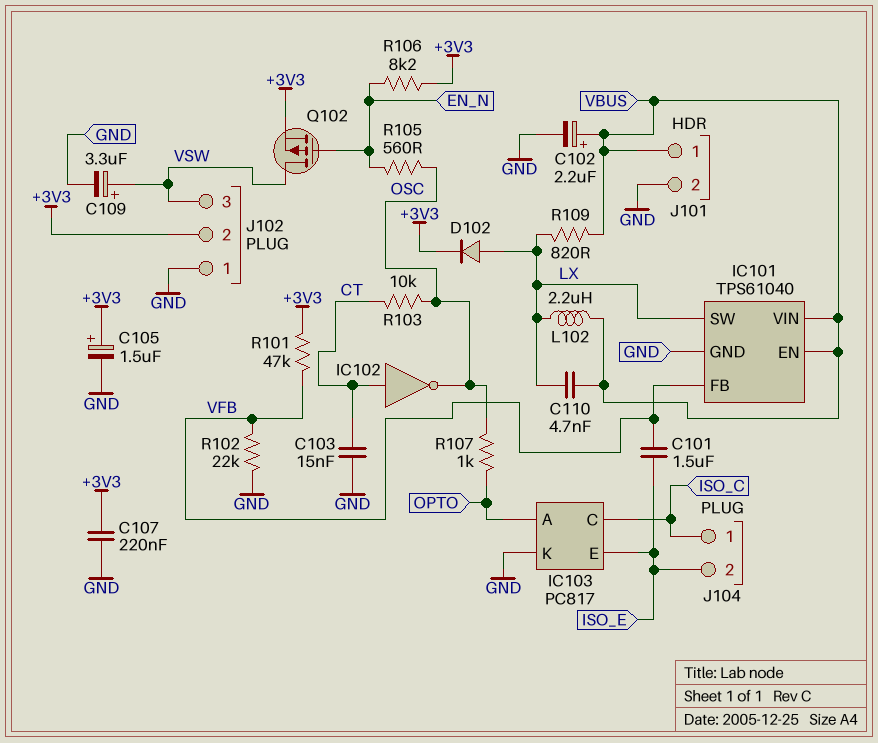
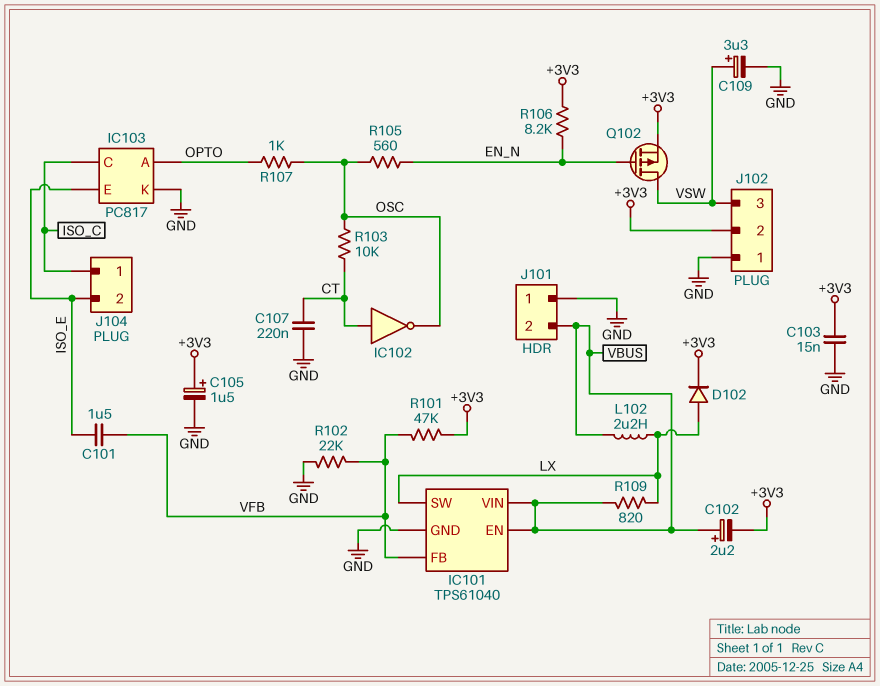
C102: 2.2uF (plus VBUS, minus GND) -> 2.2uF (plus VBUS, minus +3V3)
C103: 15nF (CT, GND) -> 15nF (+3V3, GND)
C107: 220nF (+3V3, GND) -> 220nF (CT, GND)
C110: 4.7nF (LX, VBUS) -> none
J101 pin 1: VBUS -> GND
J101 pin 2: GND -> VBUS

